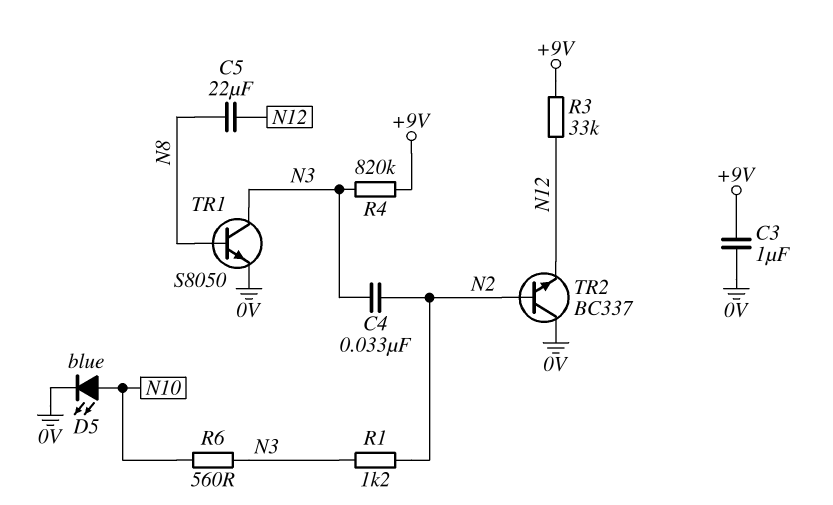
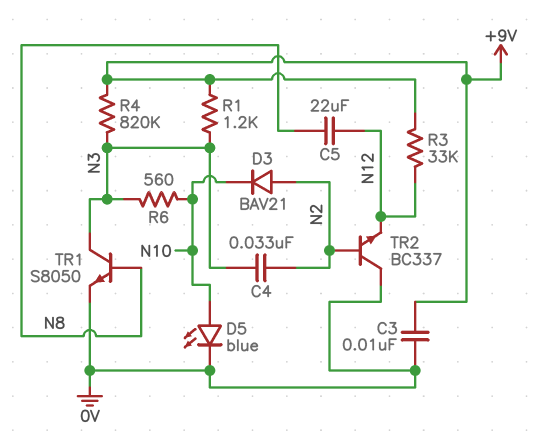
C3: 1uF (+9V, 0V) -> 10nF (+9V, 0V)
D3: none -> diode BAV21 (A N2, K N10)
R1: 1.2k (N2, N3) -> 1.2k (+9V, N3)

